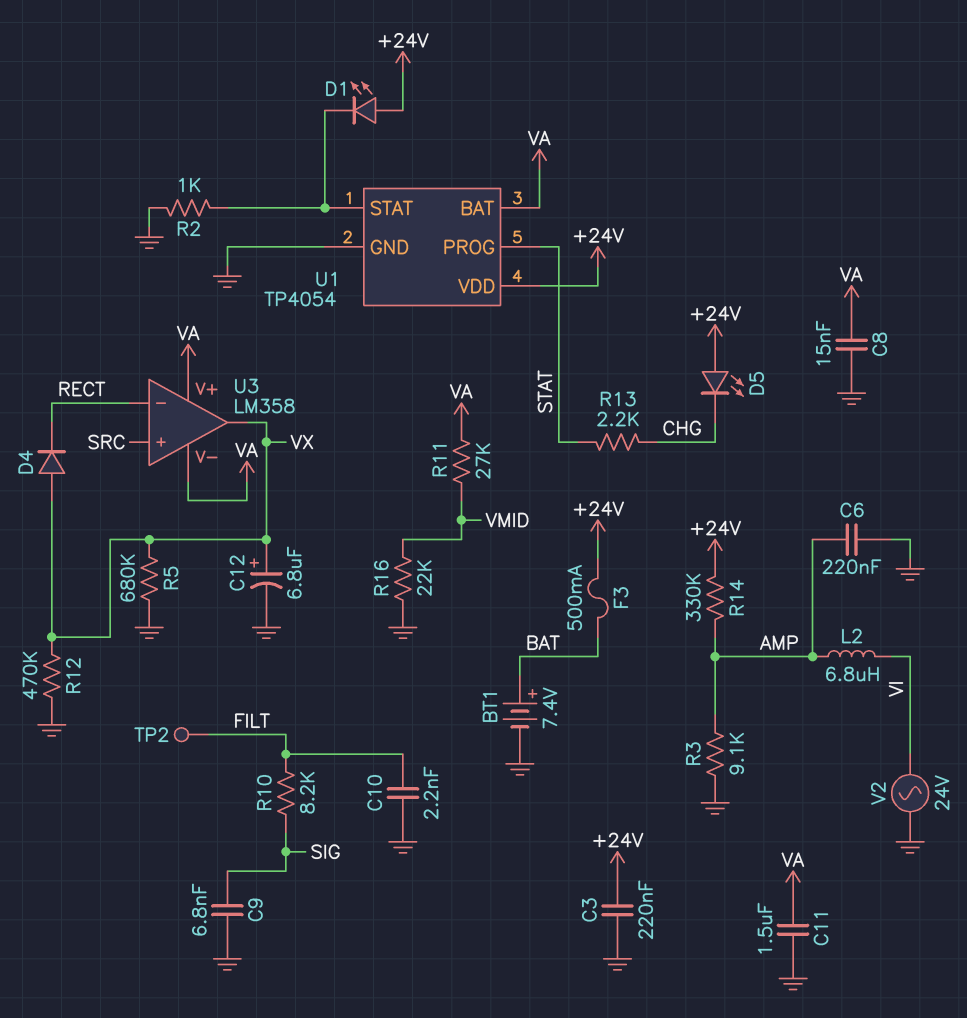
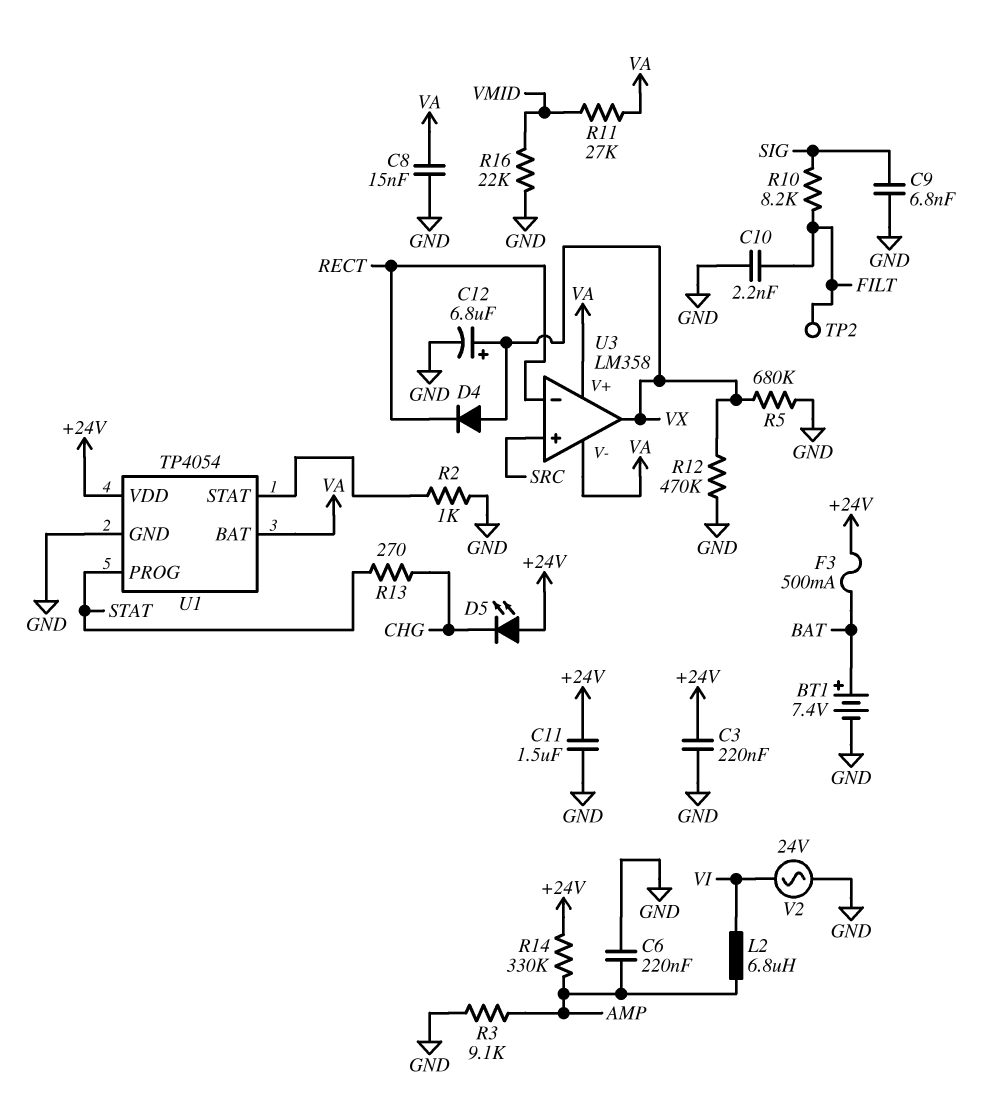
C11: 1.5uF (GND, VA) -> 1.5uF (+24V, GND)
D1: LED (A +24V, K U1/STAT) -> none
R13: 2.2k (CHG, STAT) -> 270 (CHG, STAT)

